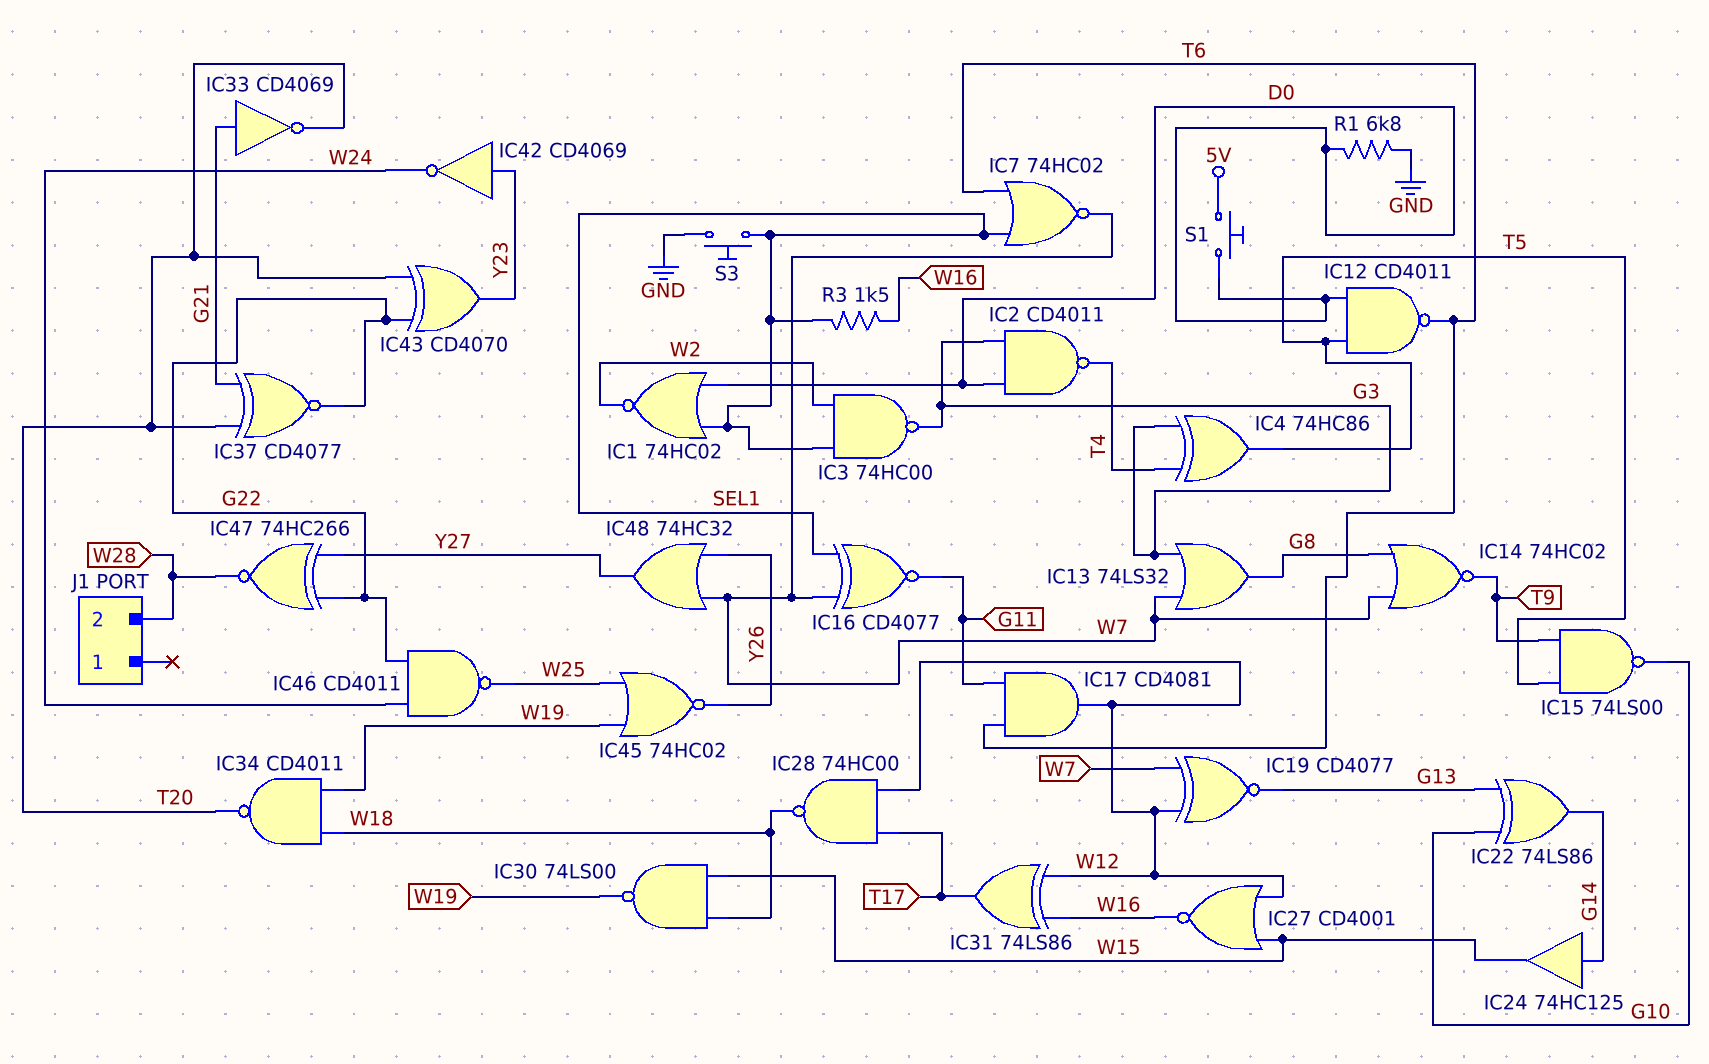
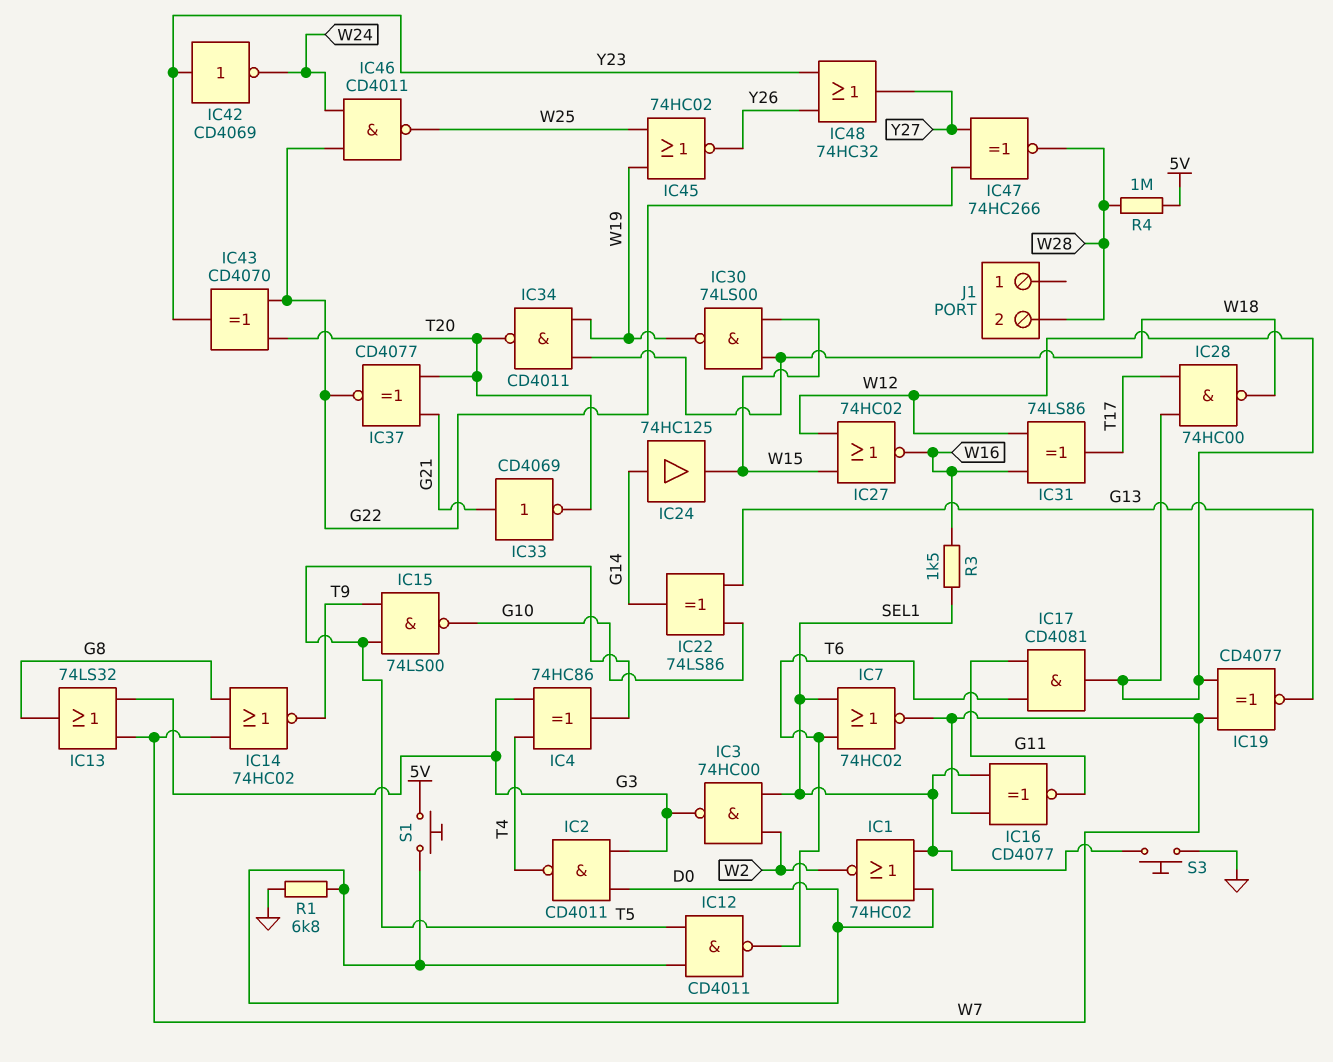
IC27: NOR CD4001 (in W12, in W15, out W16) -> NOR 74HC02 (in W12, in W15, out W16)
IC48: OR 74HC32 (in W7, in Y26, out Y27) -> OR 74HC32 (in Y23, in Y26, out Y27)
R4: none -> 1M (5V, W28)

